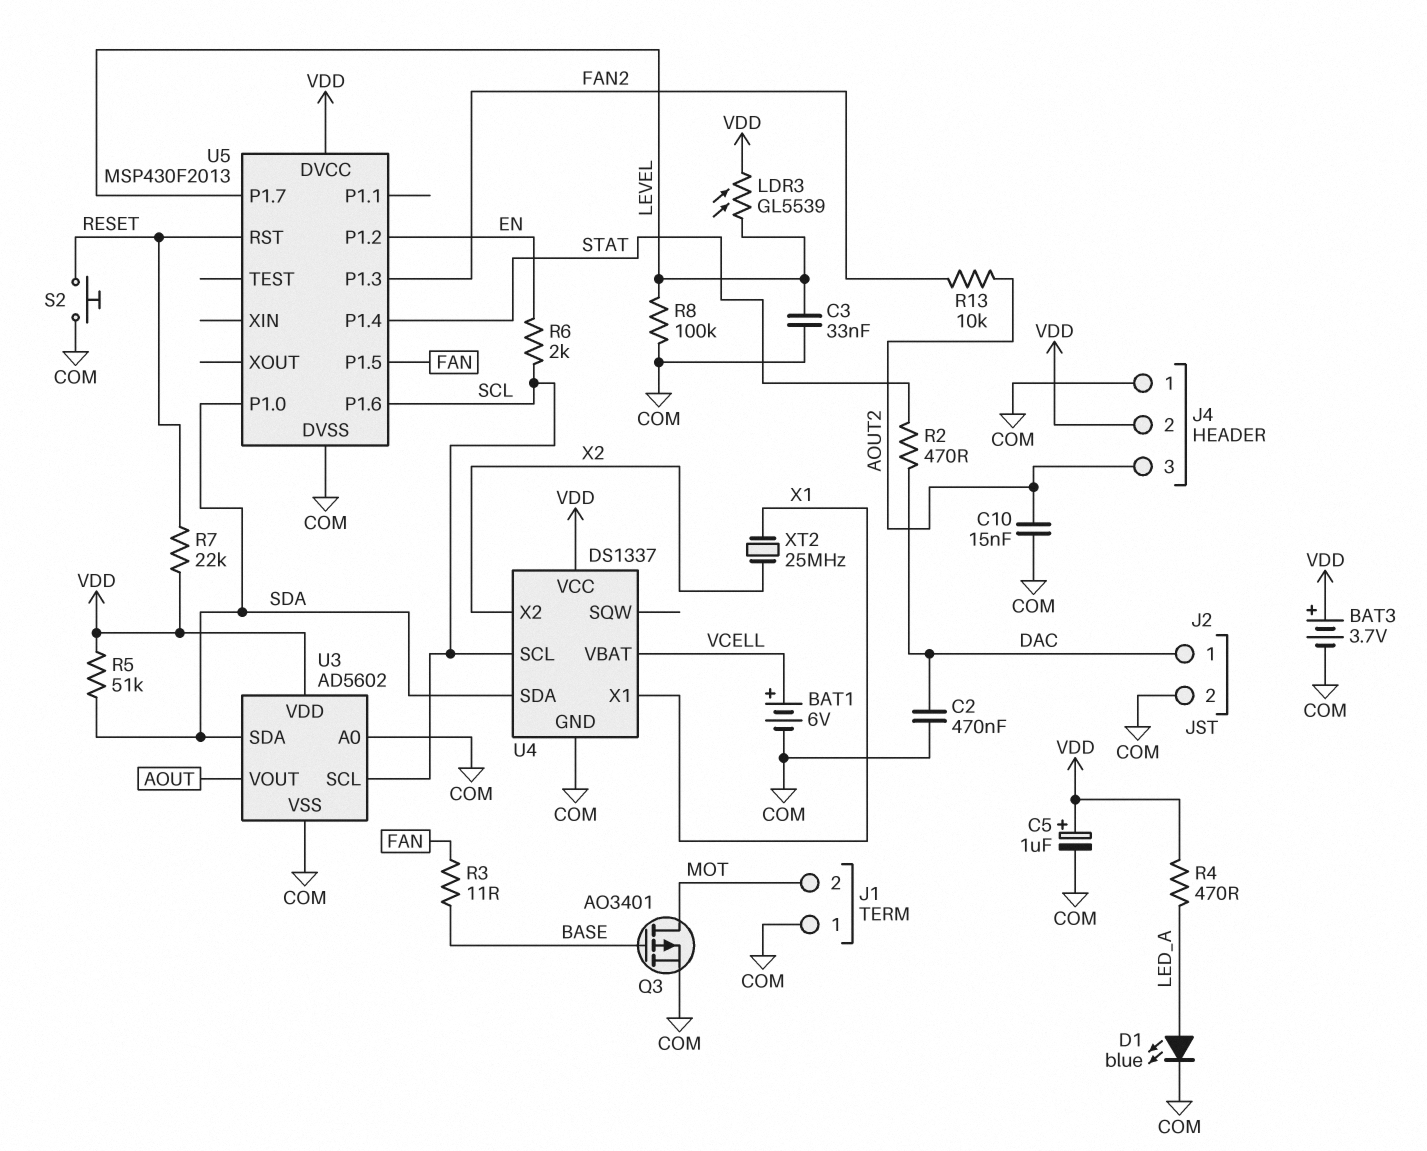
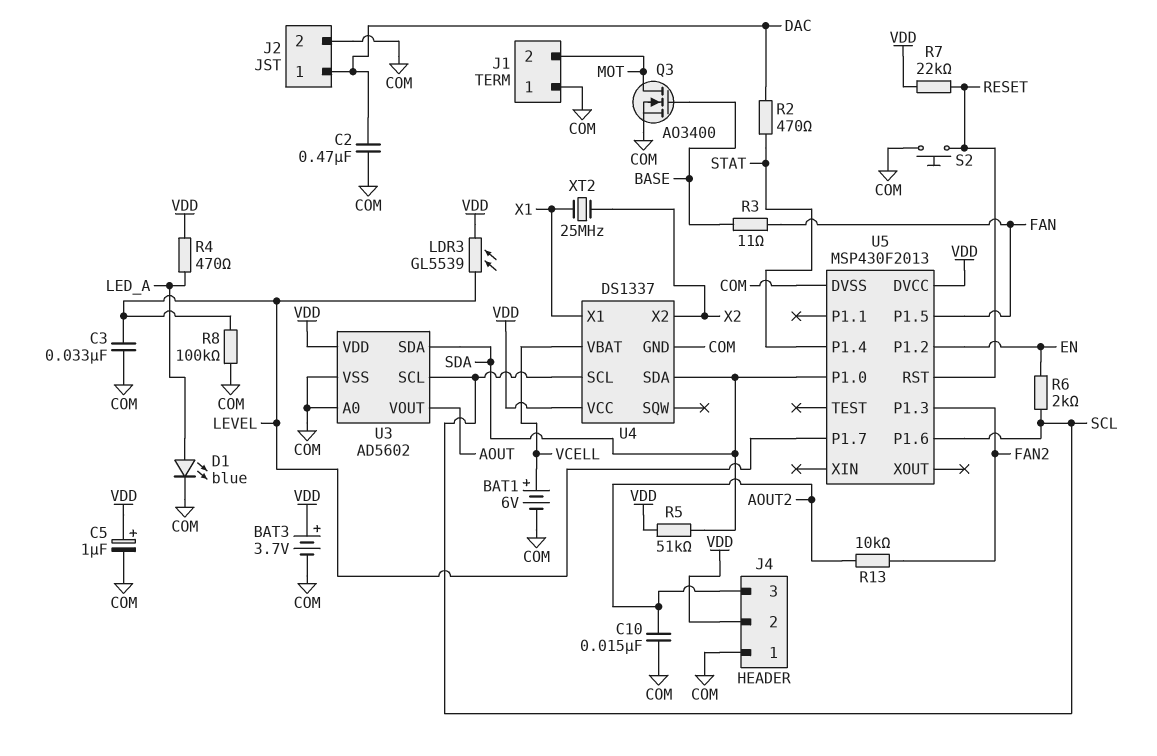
Q3: PMOS AO3401 (G BASE, D MOT, S COM) -> NMOS AO3400 (G BASE, D MOT, S COM)

